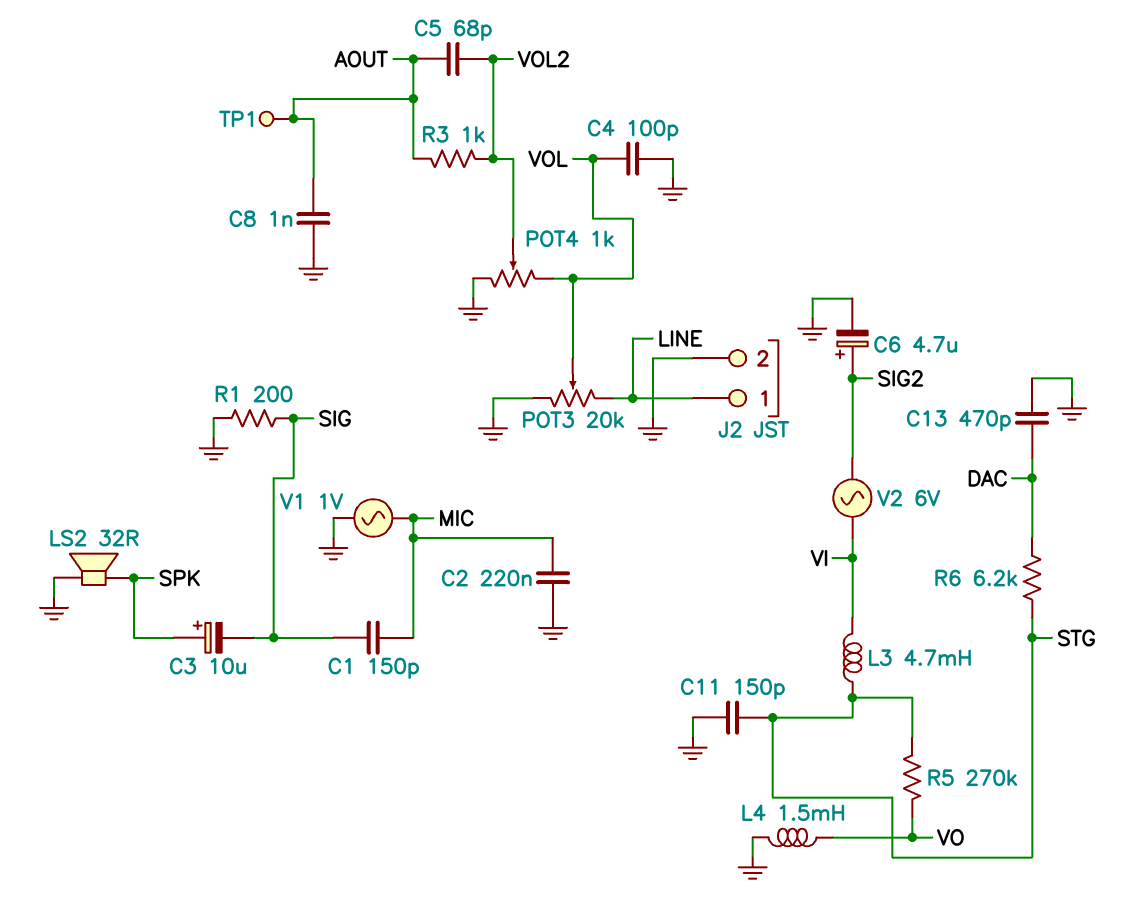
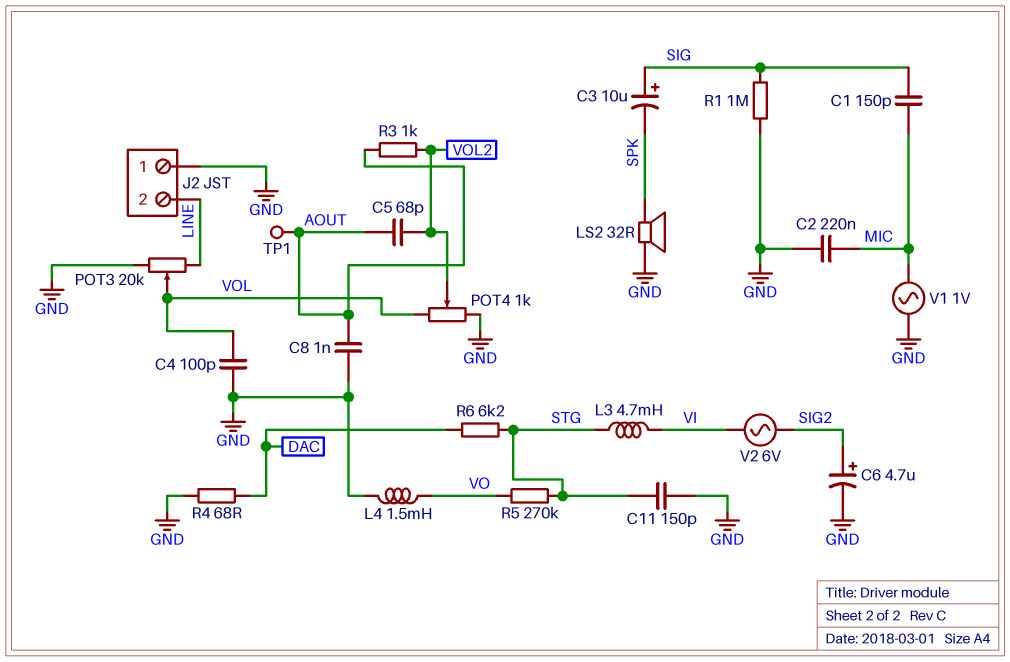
C3: 10uF (plus SPK, minus SIG) -> 10uF (plus SIG, minus SPK)
C13: 470pF (DAC, GND) -> none
J2 pin 1: LINE -> GND
J2 pin 2: GND -> LINE
R1: 200 (GND, SIG) -> 1M (GND, SIG)
R4: none -> 68 (DAC, GND)

